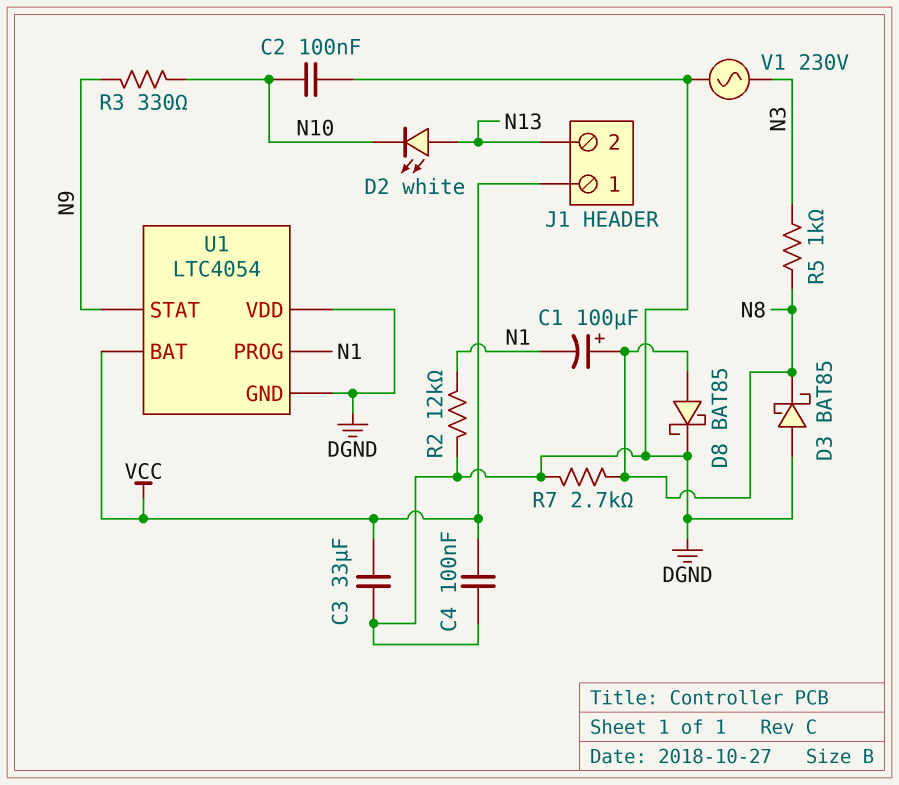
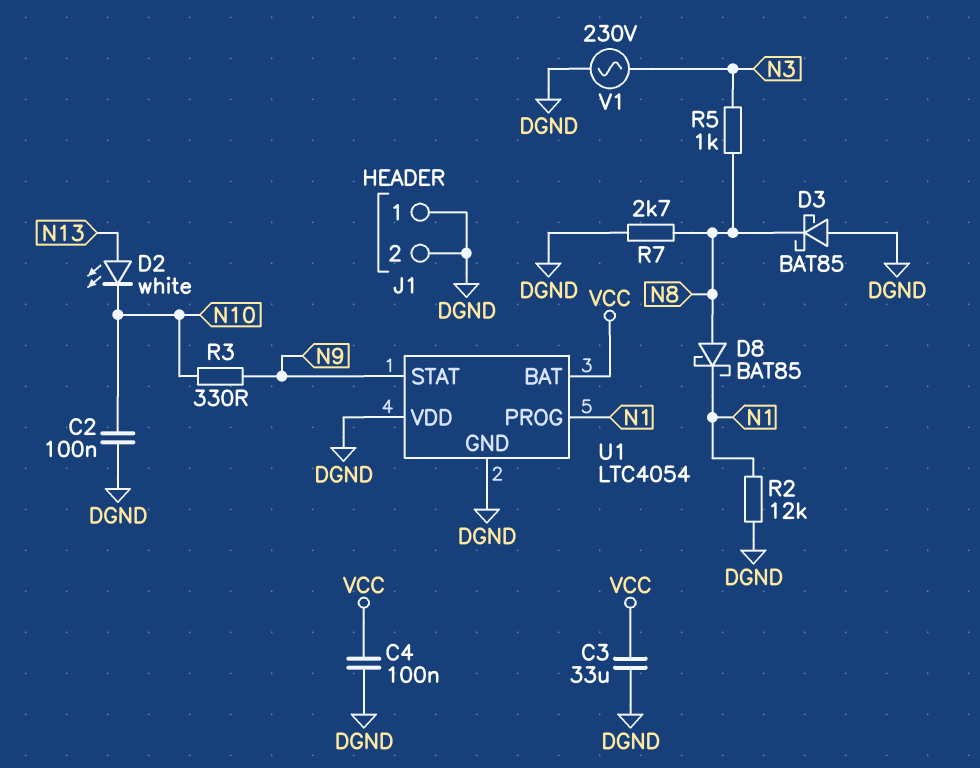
C1: 100uF (plus N8, minus N1) -> none
D8: schottky BAT85 (A N8, K DGND) -> schottky BAT85 (A N8, K N1)
J1 pin 1: VCC -> DGND
J1 pin 2: N13 -> DGND

